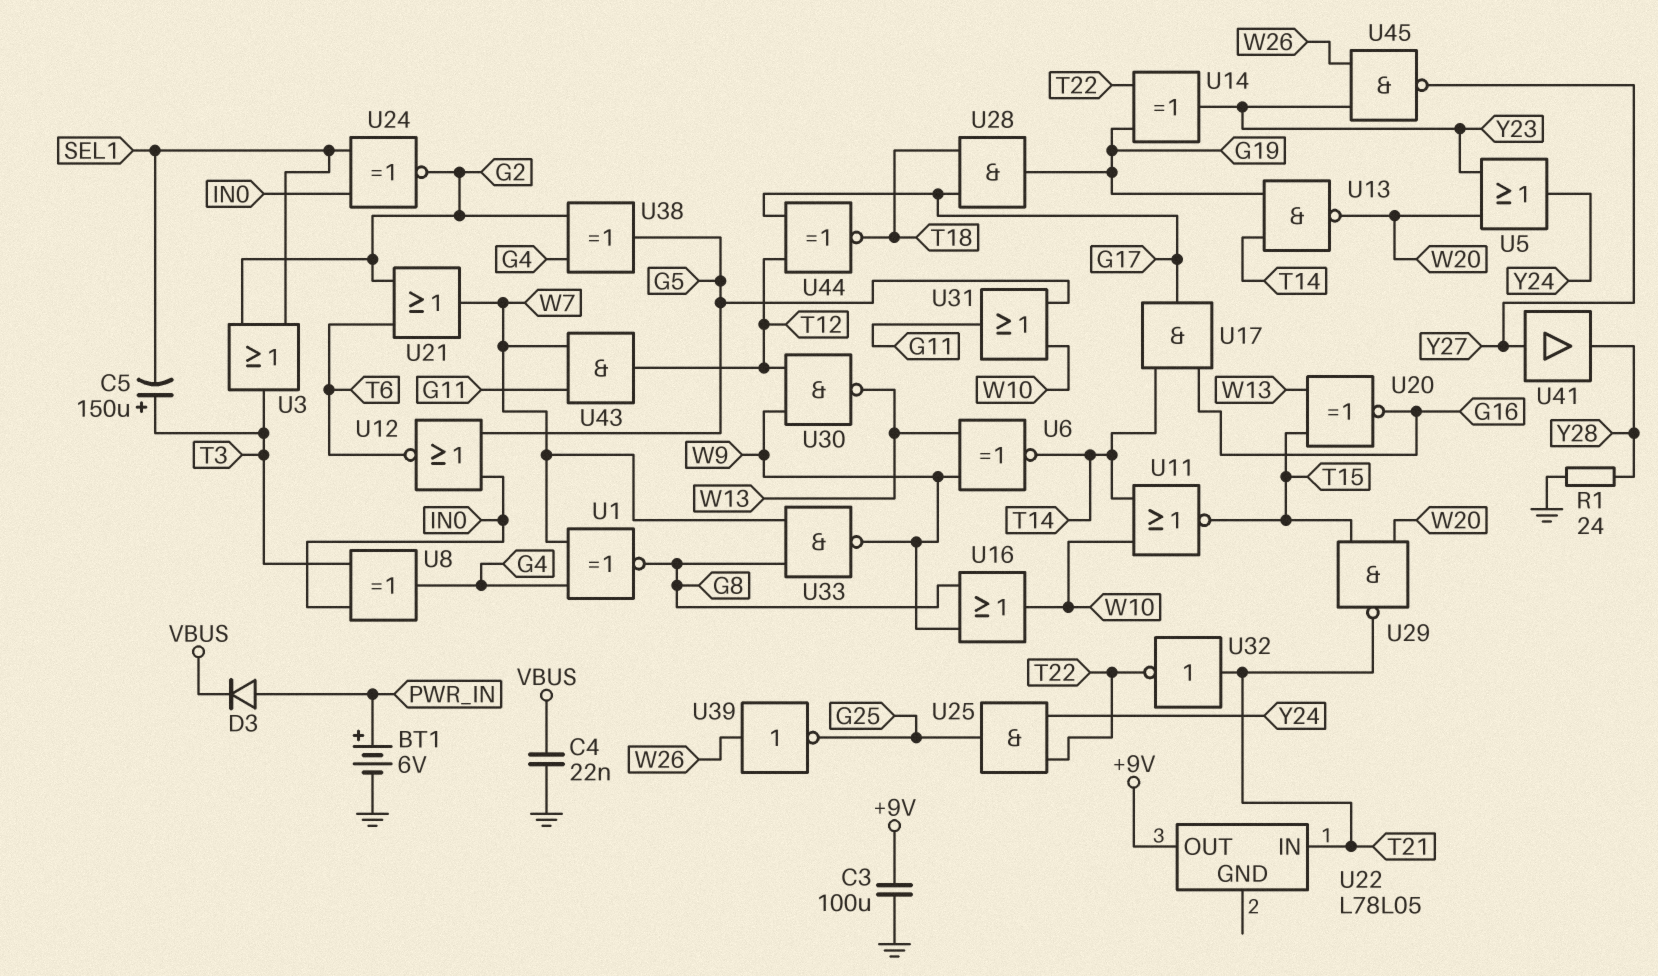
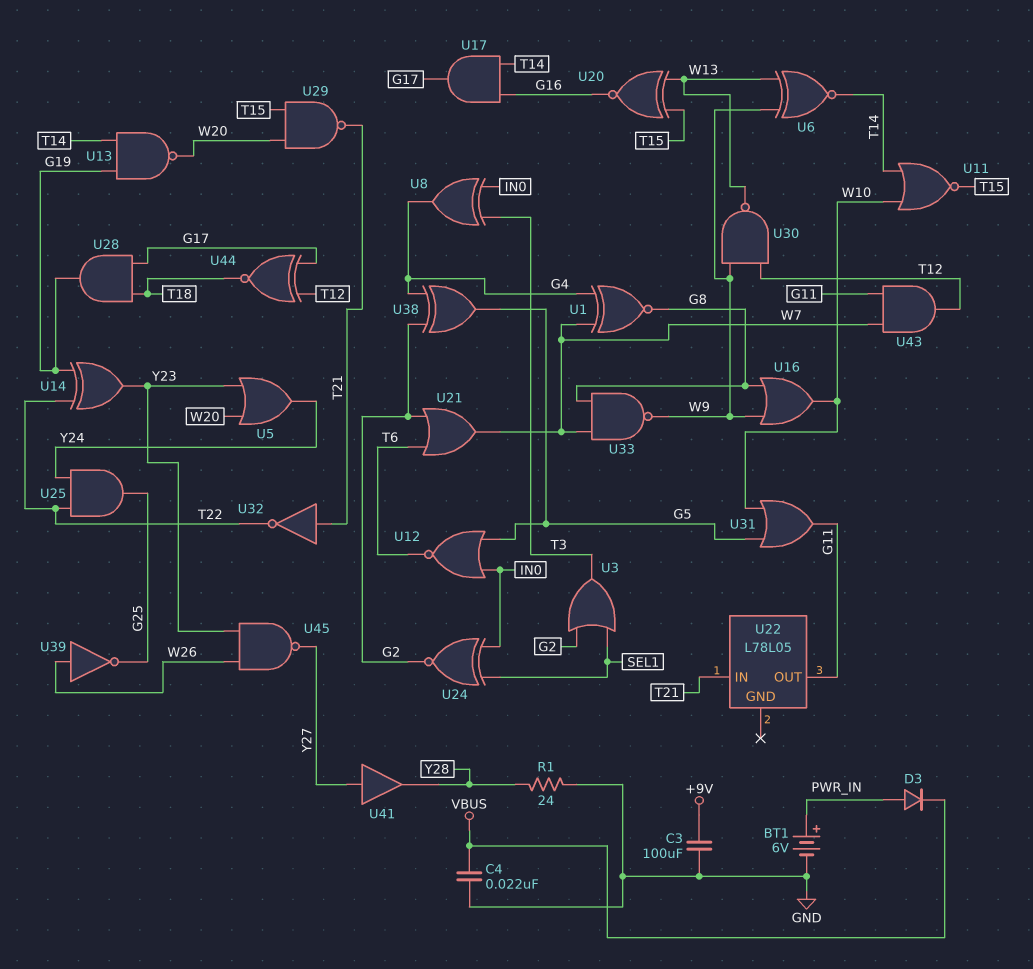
C5: 150uF (plus T3, minus SEL1) -> none
U22 pin OUT: +9V -> G11

